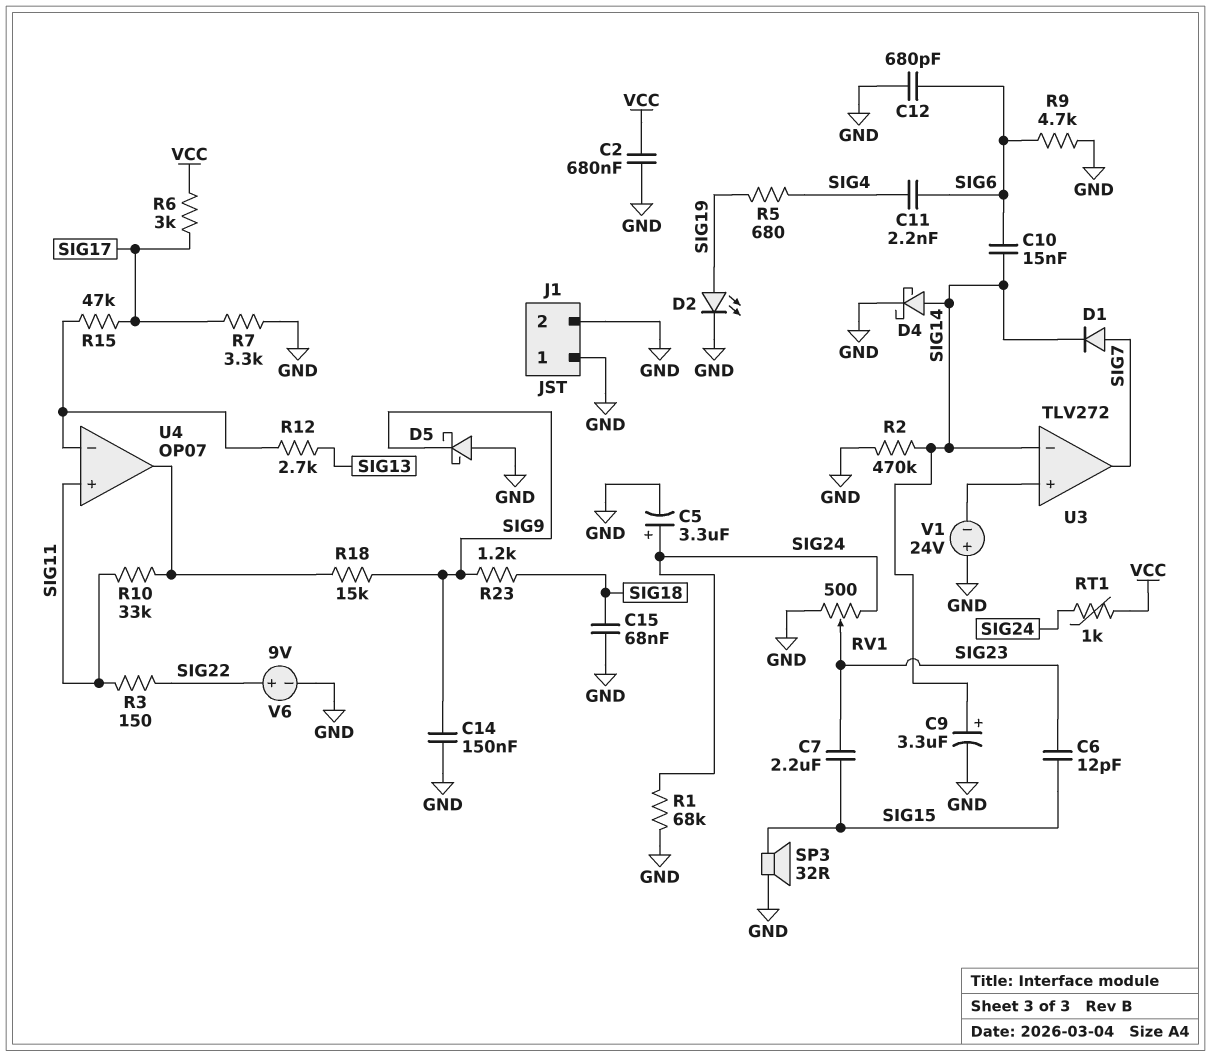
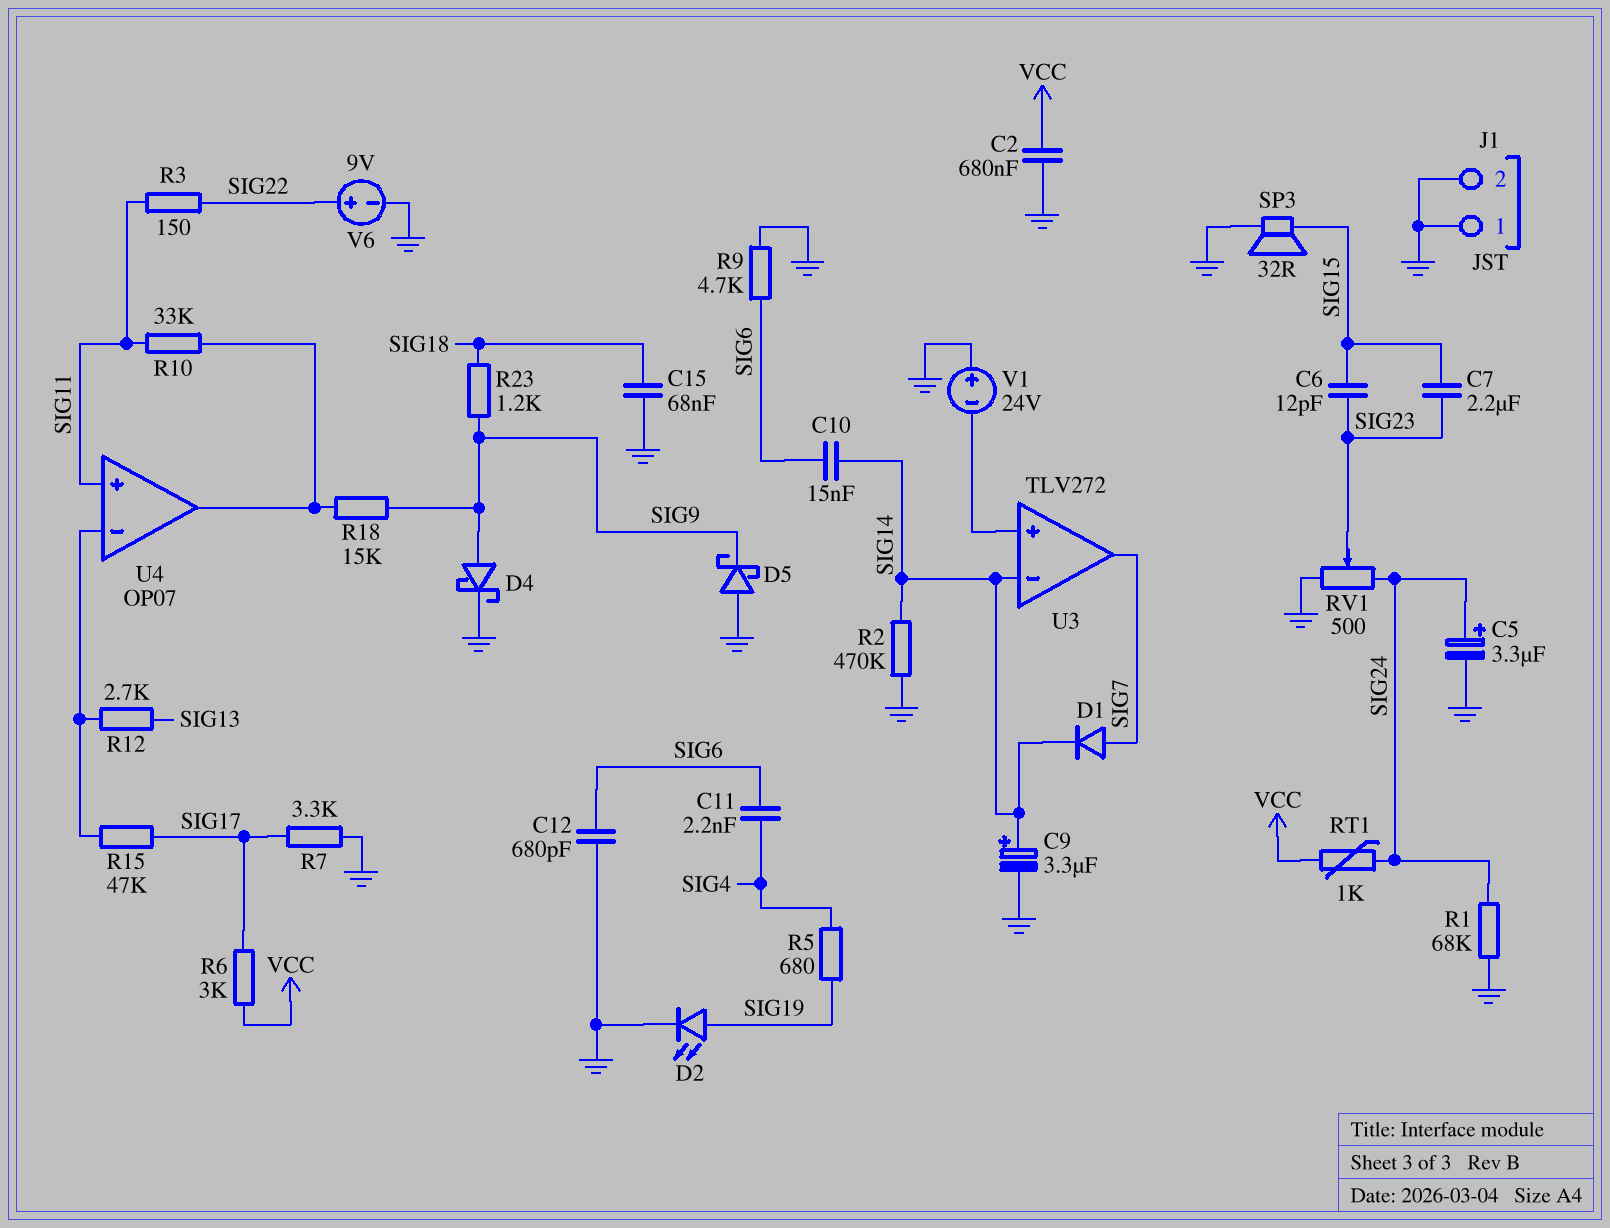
C14: 150nF (GND, SIG9) -> none
D4: schottky (A SIG14, K GND) -> schottky (A SIG9, K GND)

